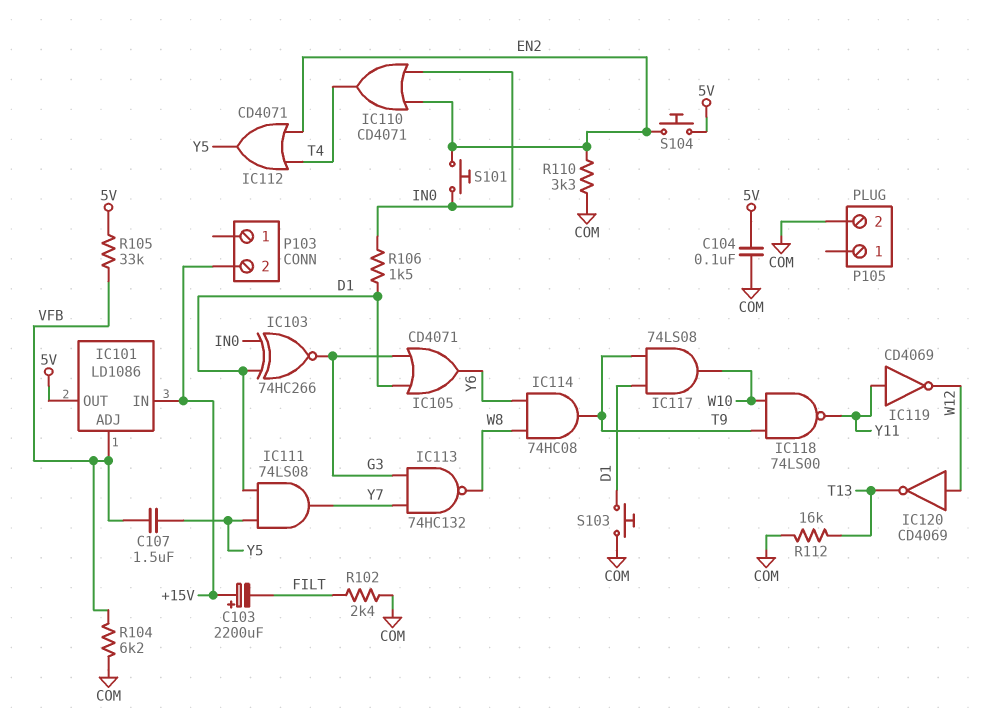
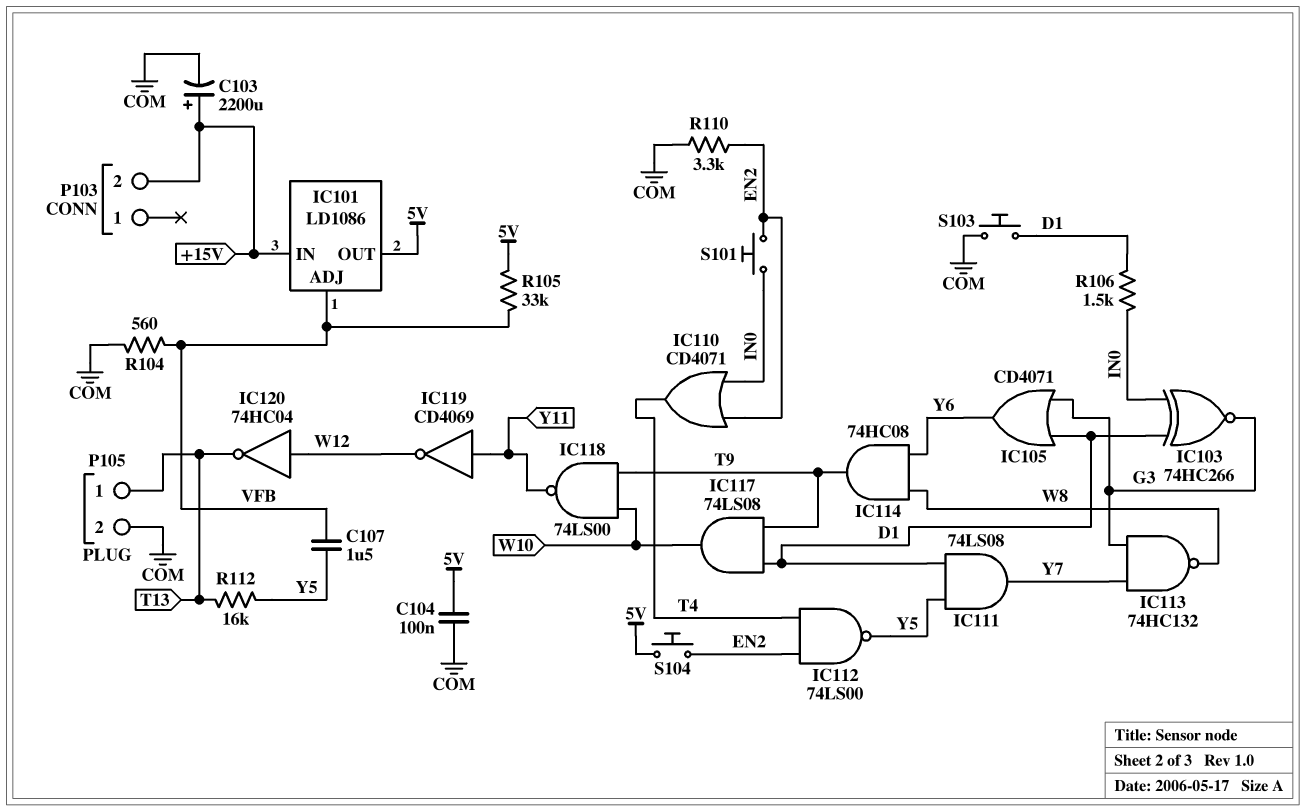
C103: 2200uF (plus +15V, minus FILT) -> 2200uF (plus +15V, minus COM)
IC112: OR CD4071 (in EN2, in T4, out Y5) -> NAND 74LS00 (in EN2, in T4, out Y5)
IC120: NOT CD4069 (in W12, out T13) -> NOT 74HC04 (in W12, out T13)
P105 pin 1: none -> T13
R102: 2.4k (COM, FILT) -> none
R104: 6.2k (COM, VFB) -> 560 (COM, VFB)
R112: 16k (COM, T13) -> 16k (T13, Y5)

